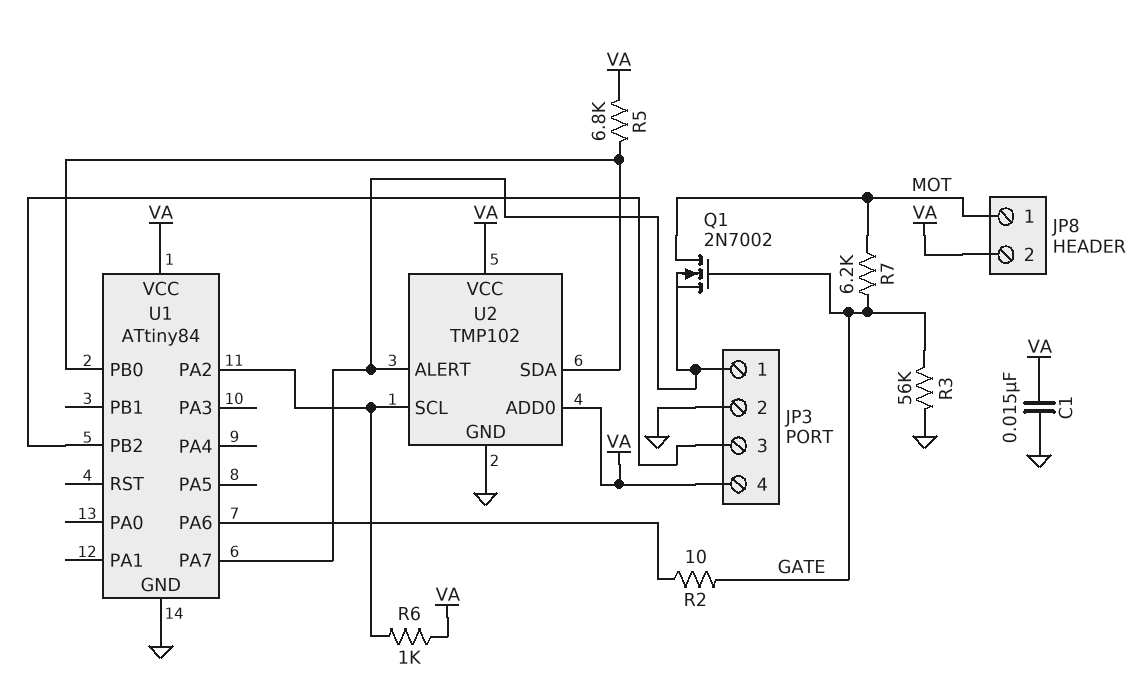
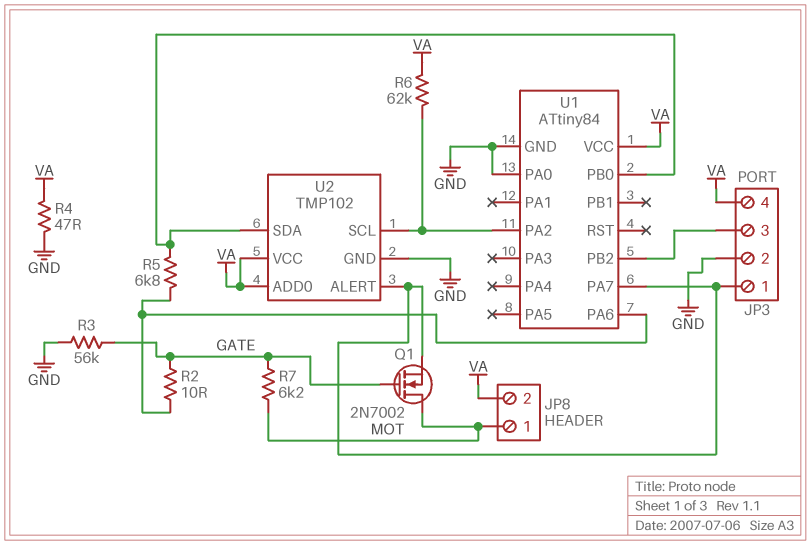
C1: 15nF (GND, VA) -> none
R4: none -> 47 (GND, VA)
R5: 6.8k (U1/PB0, VA) -> 6.8k (U1/PA6, U1/PB0)
R6: 1k (U1/PA2, VA) -> 62k (U1/PA2, VA)
U1 pin PA0: none -> GND

